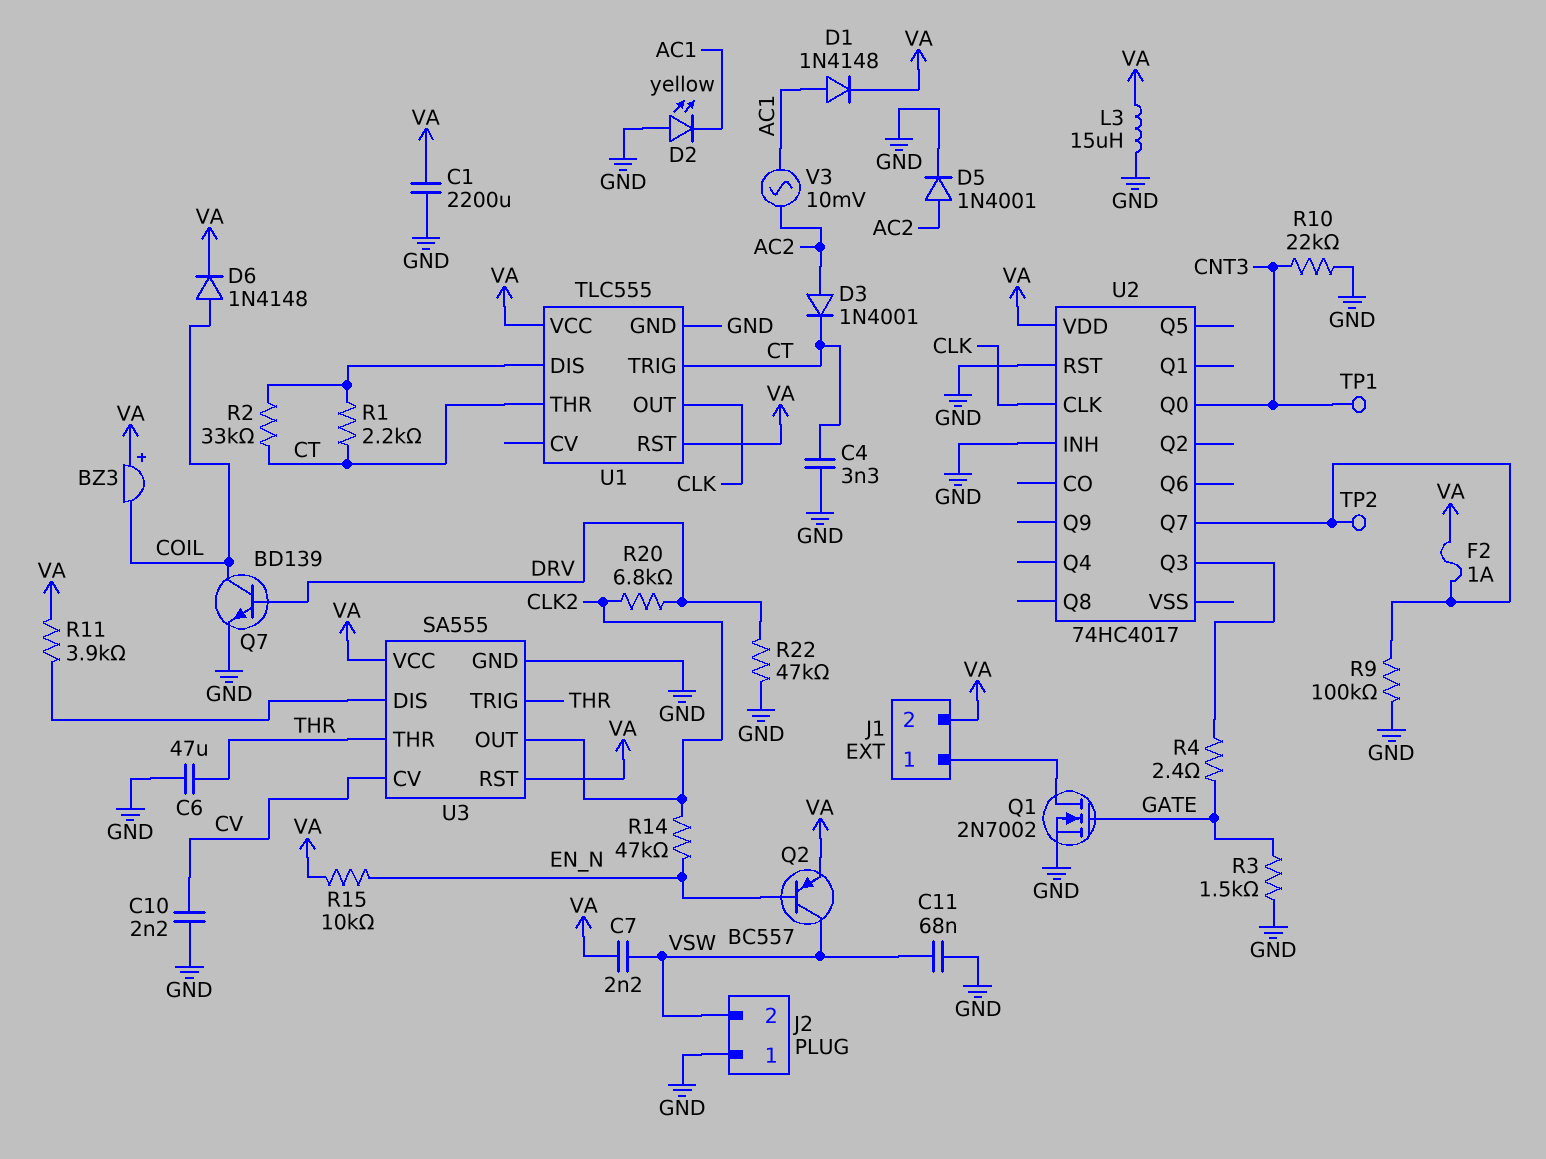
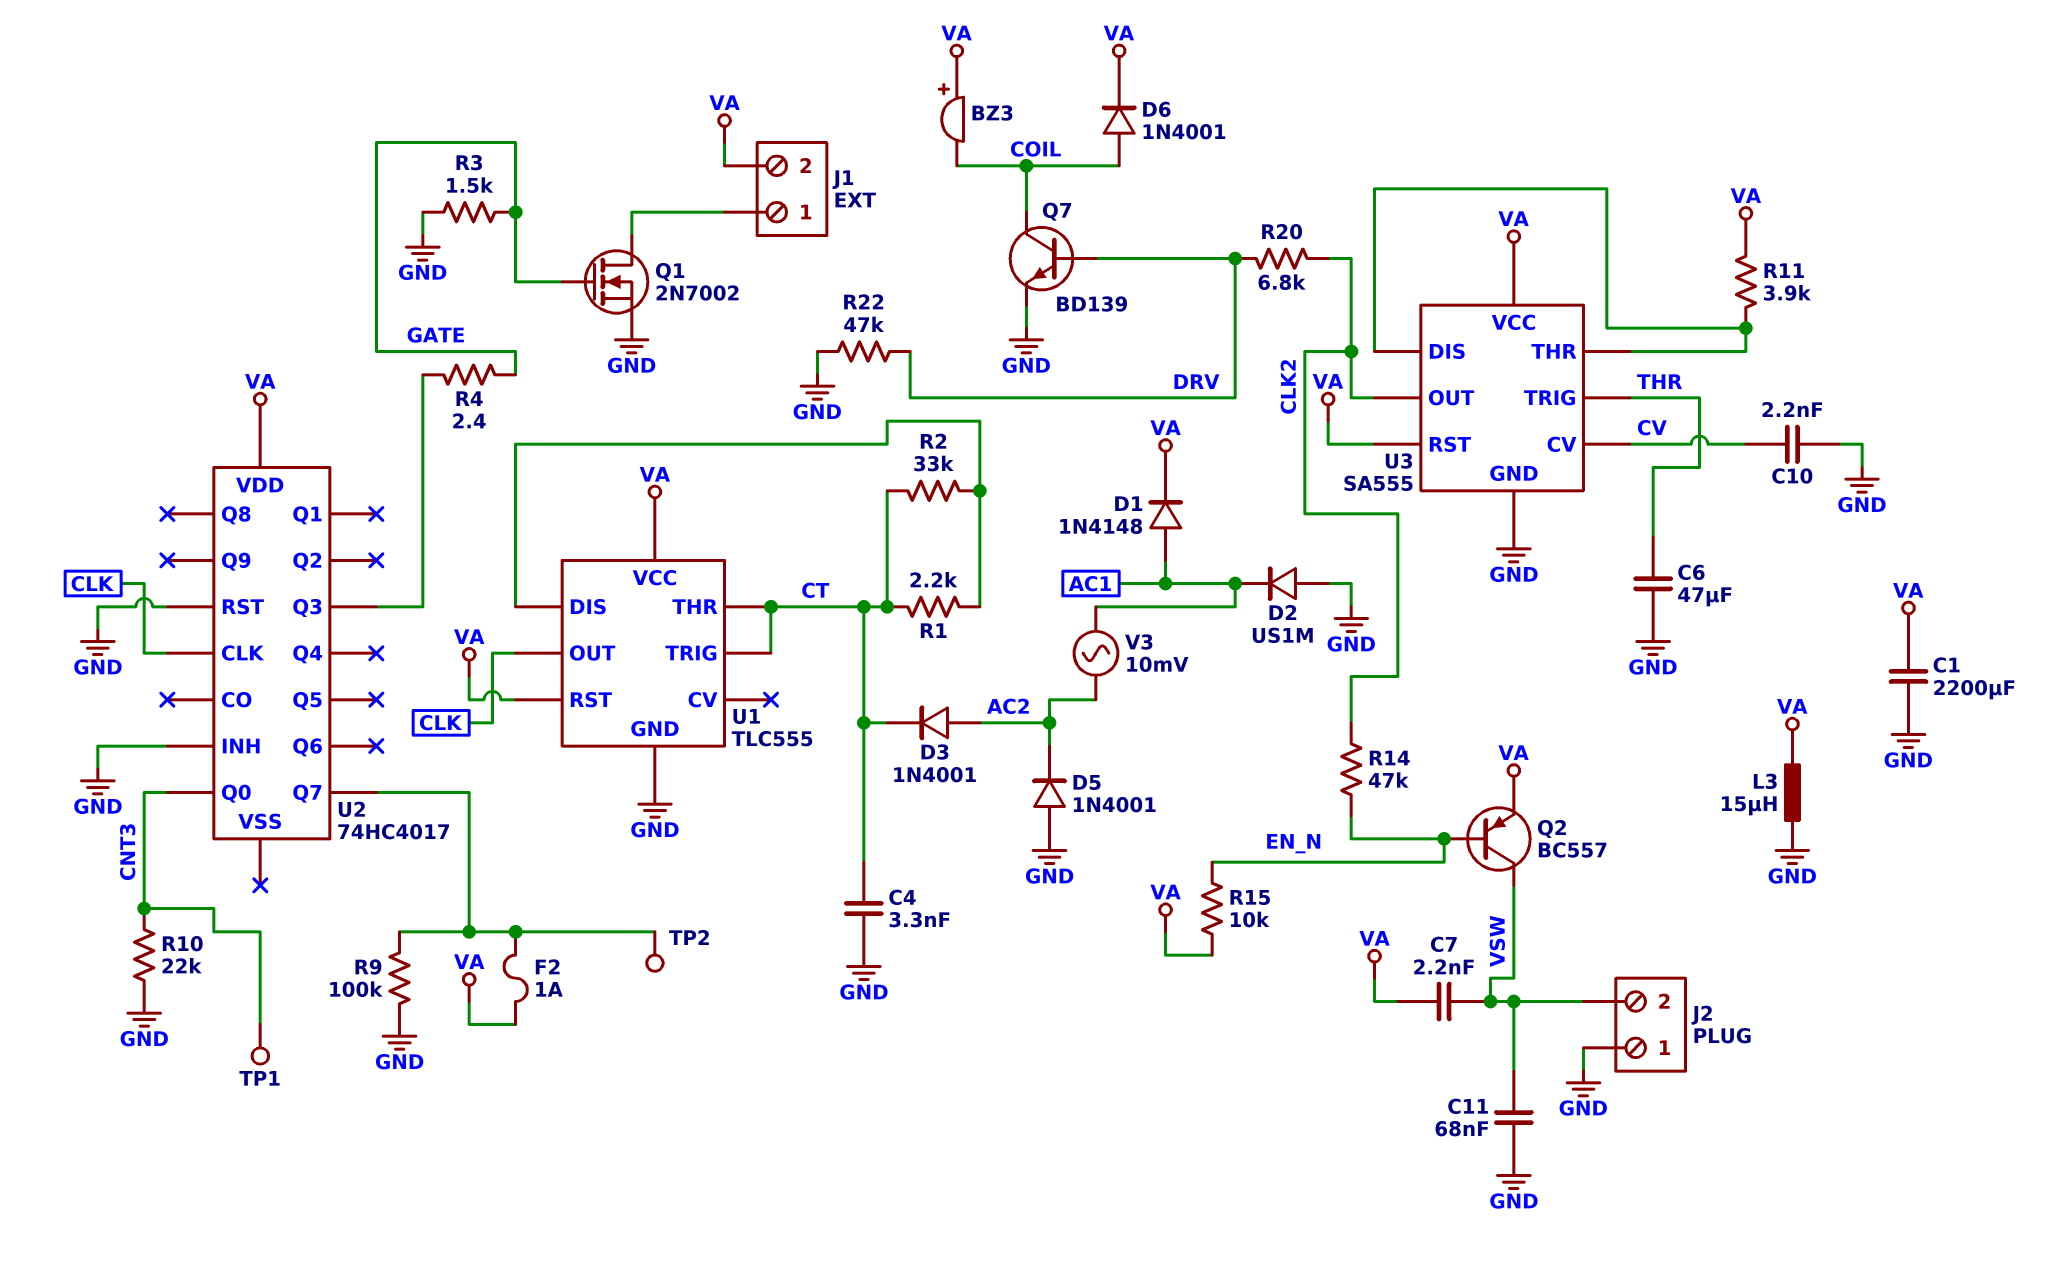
D2: LED yellow (A GND, K AC1) -> diode US1M (A GND, K AC1)
D5: diode 1N4001 (A AC2, K GND) -> diode 1N4001 (A GND, K AC2)
D6: diode 1N4148 (A COIL, K VA) -> diode 1N4001 (A COIL, K VA)
U3 pin THR: THR -> U3/DIS

